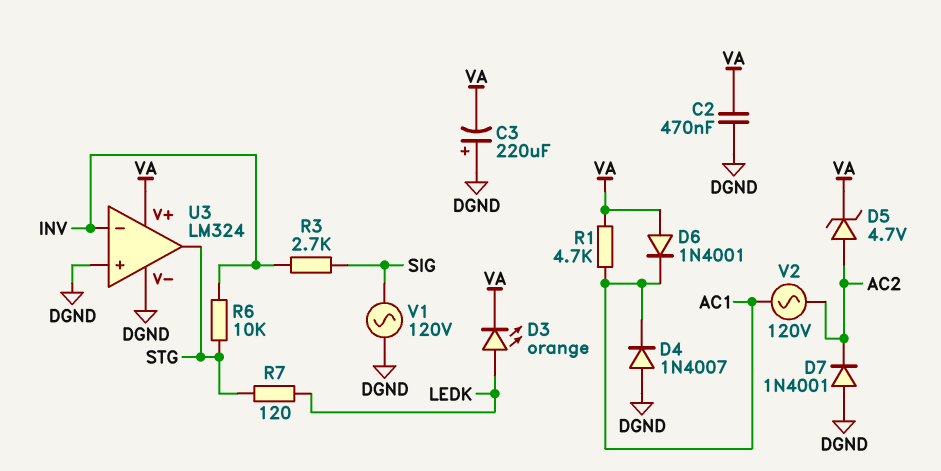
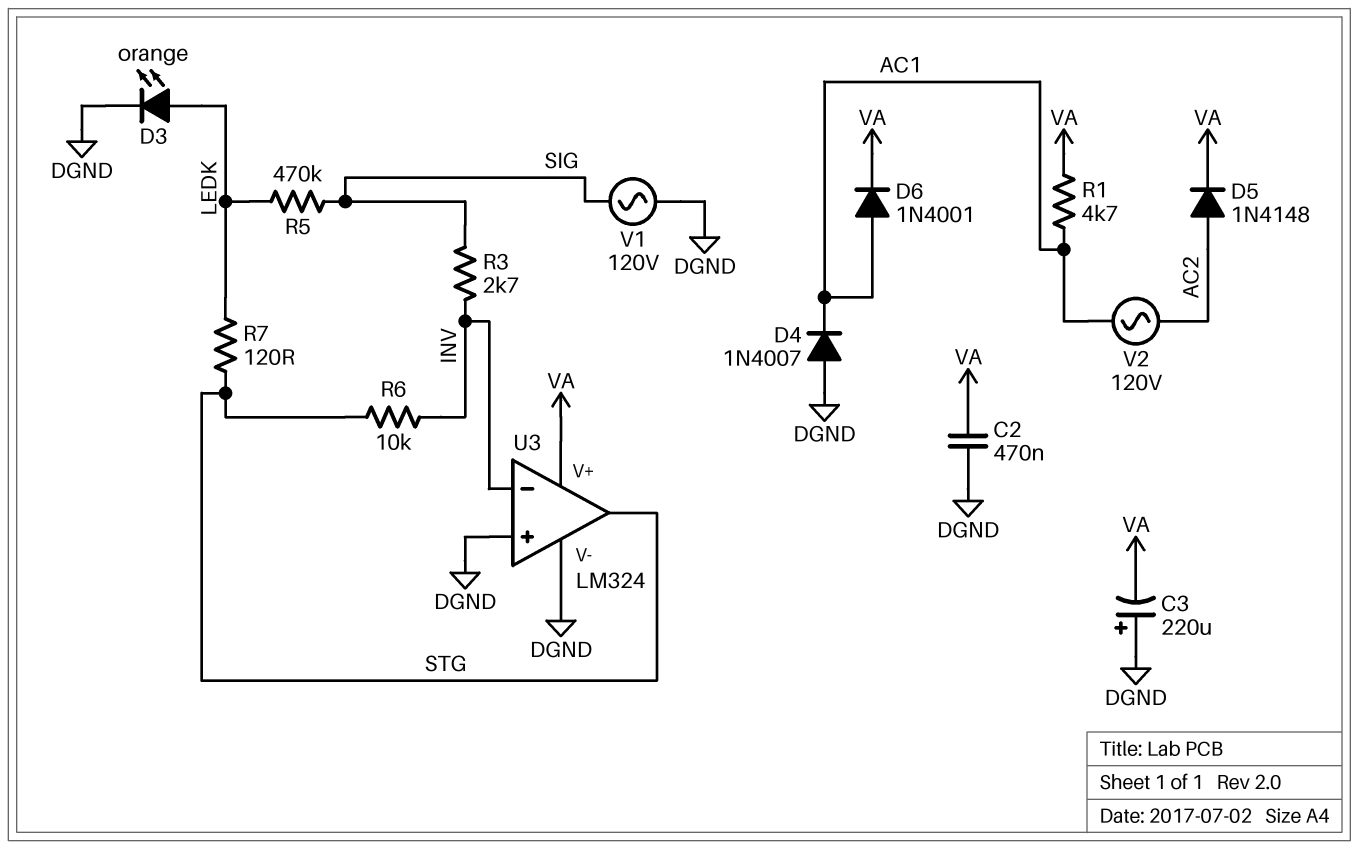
D3: LED orange (A LEDK, K VA) -> LED orange (A LEDK, K DGND)
D5: zener 4.7V (A AC2, K VA) -> diode 1N4148 (A AC2, K VA)
D6: diode 1N4001 (A VA, K AC1) -> diode 1N4001 (A AC1, K VA)
D7: diode 1N4001 (A DGND, K AC2) -> none
R5: none -> 470k (LEDK, SIG)

